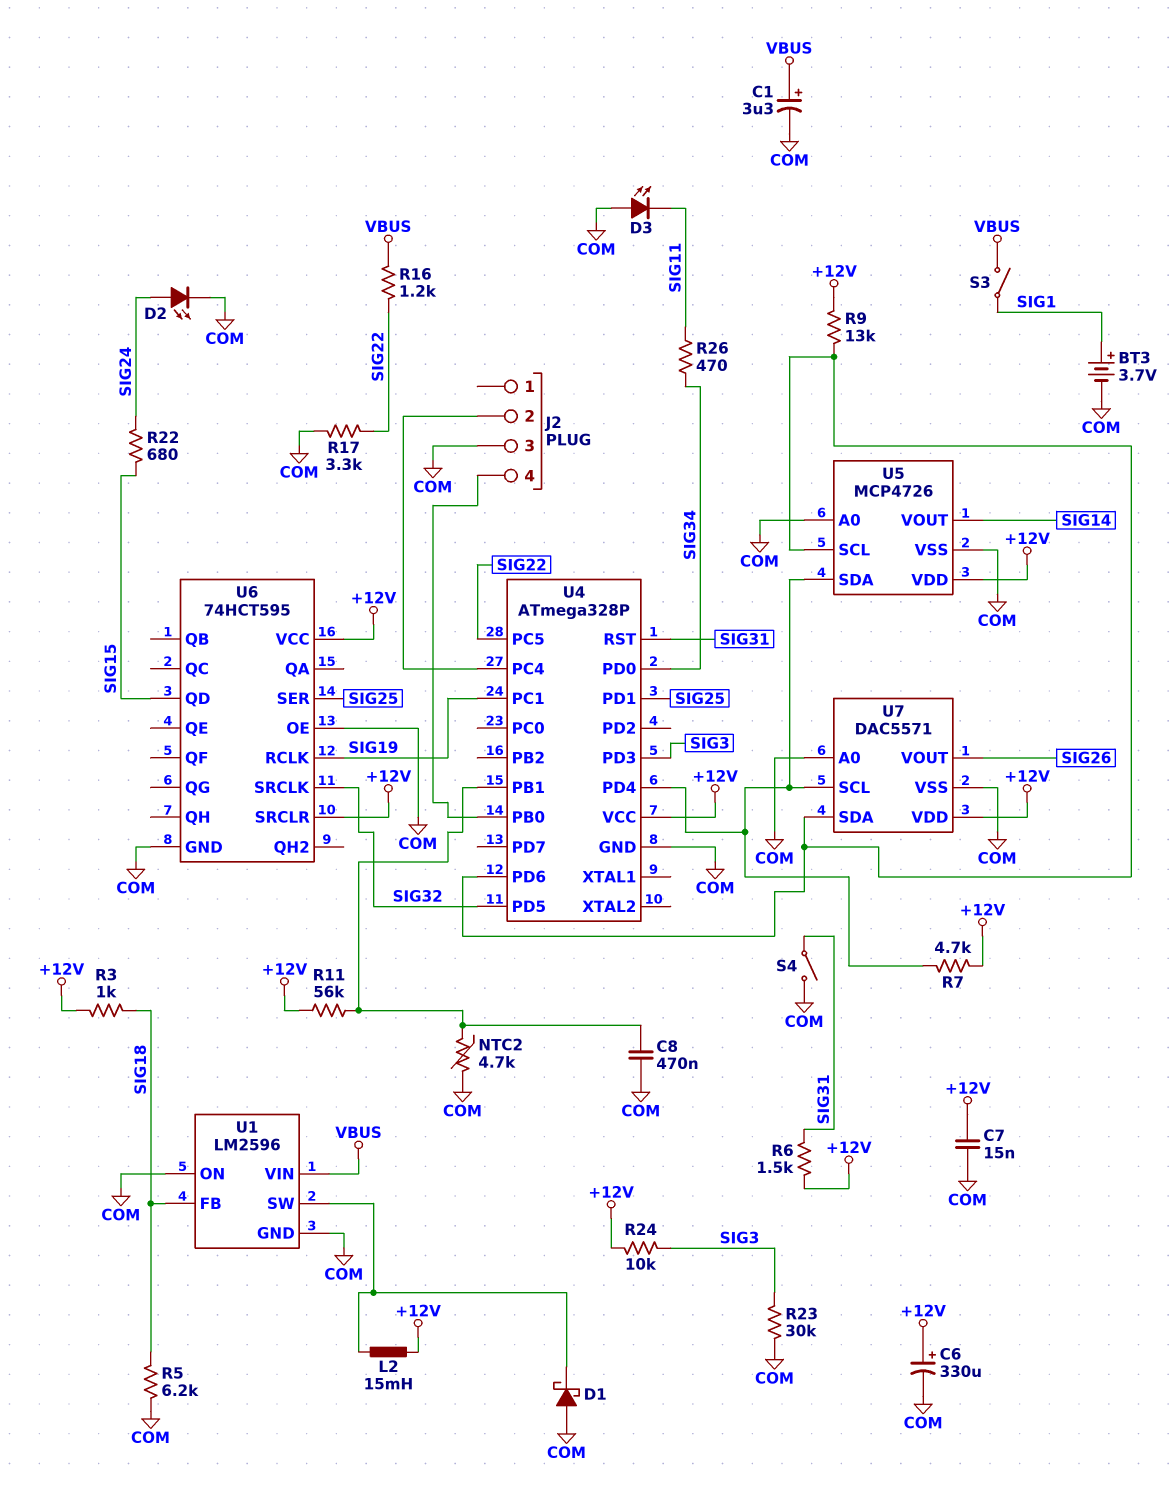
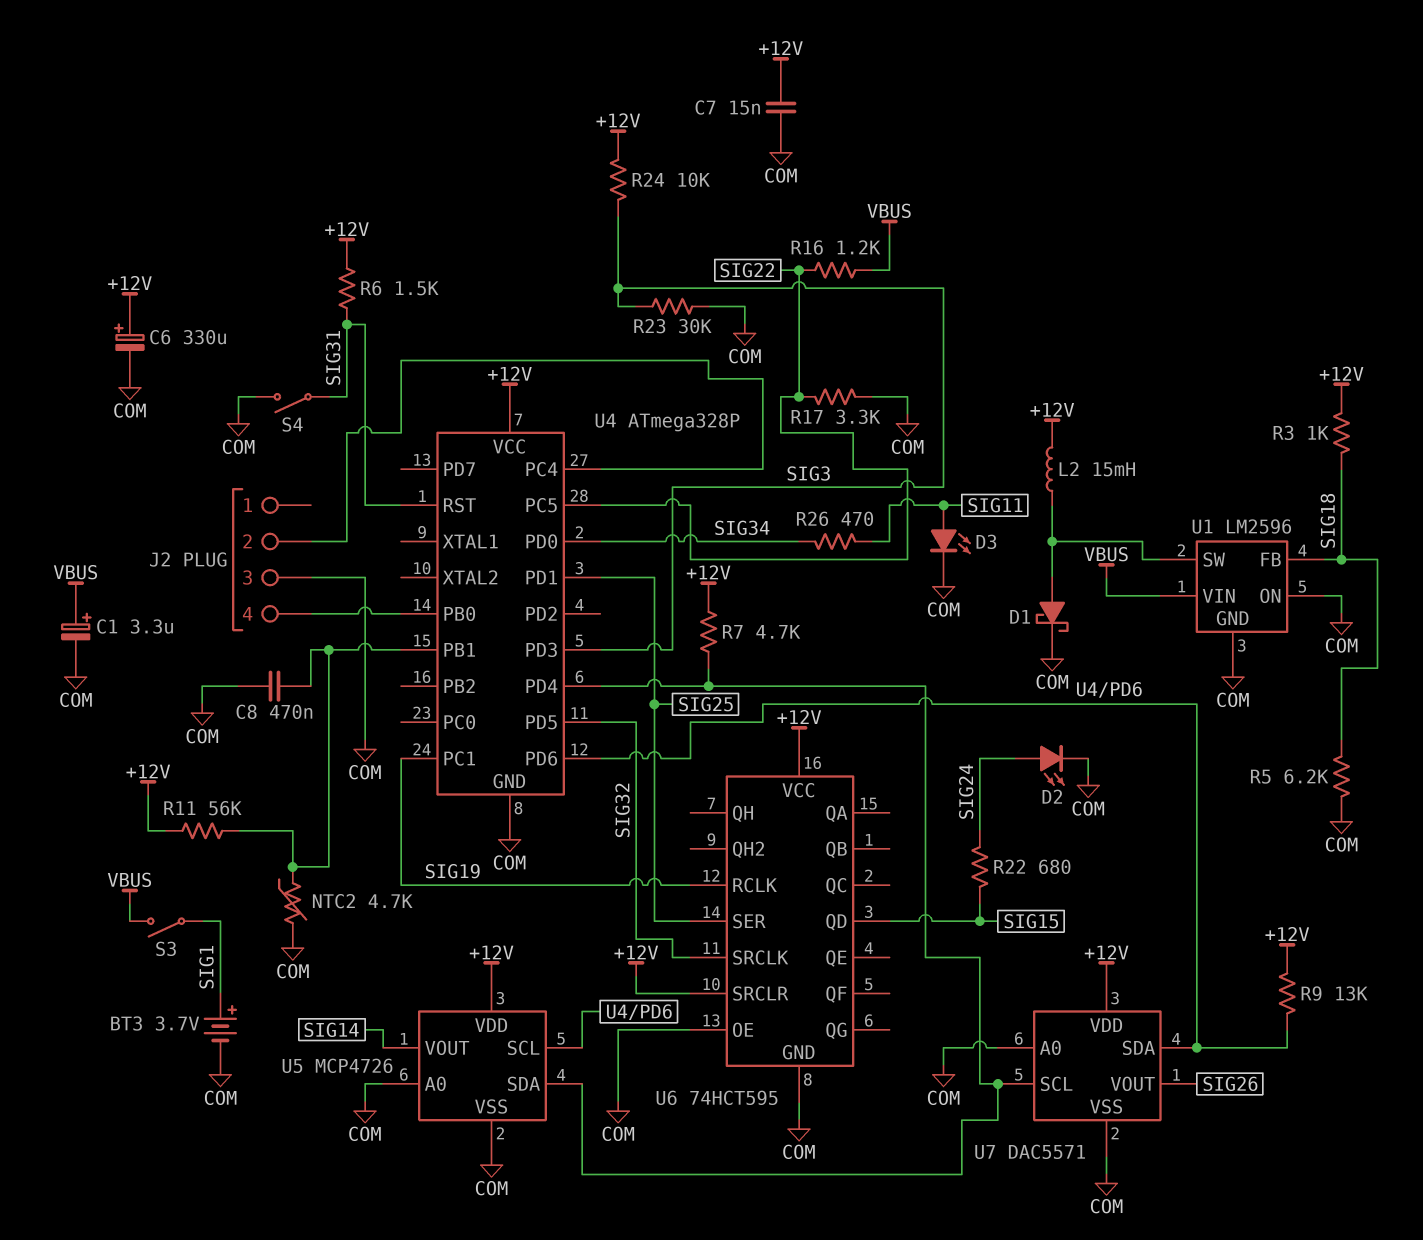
D1: schottky (A COM, K U1/SW) -> schottky (A U1/SW, K COM)
D3: LED (A COM, K SIG11) -> LED (A SIG11, K COM)

